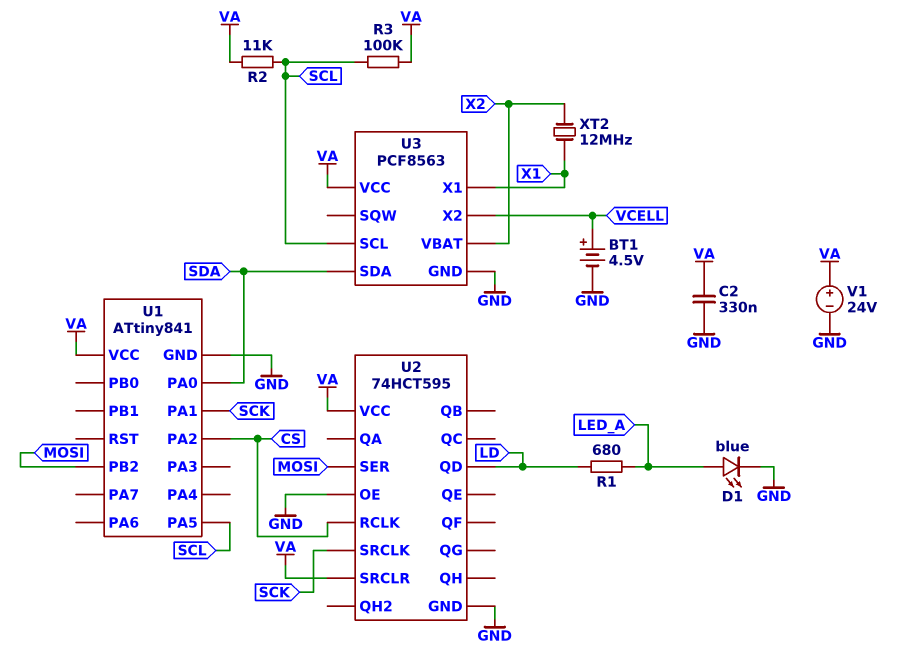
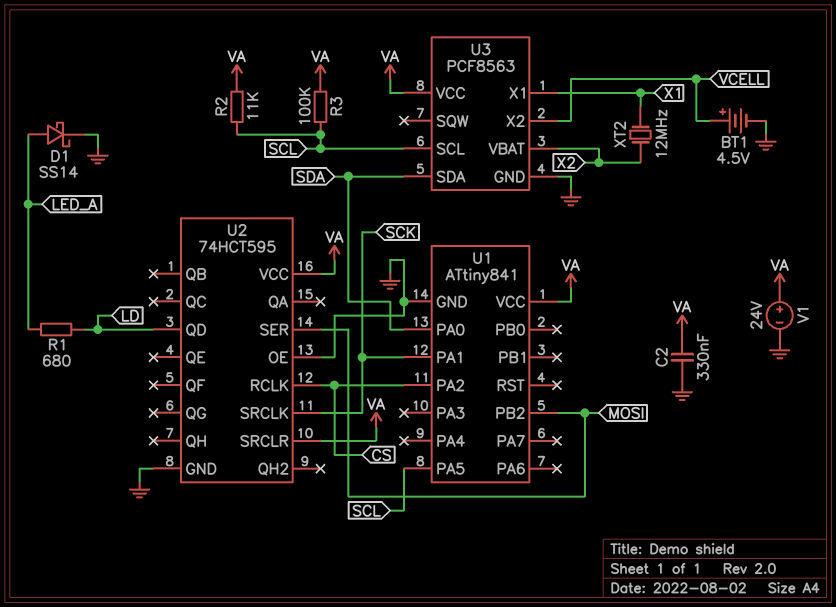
D1: LED blue (A LED_A, K GND) -> schottky SS14 (A LED_A, K GND)

